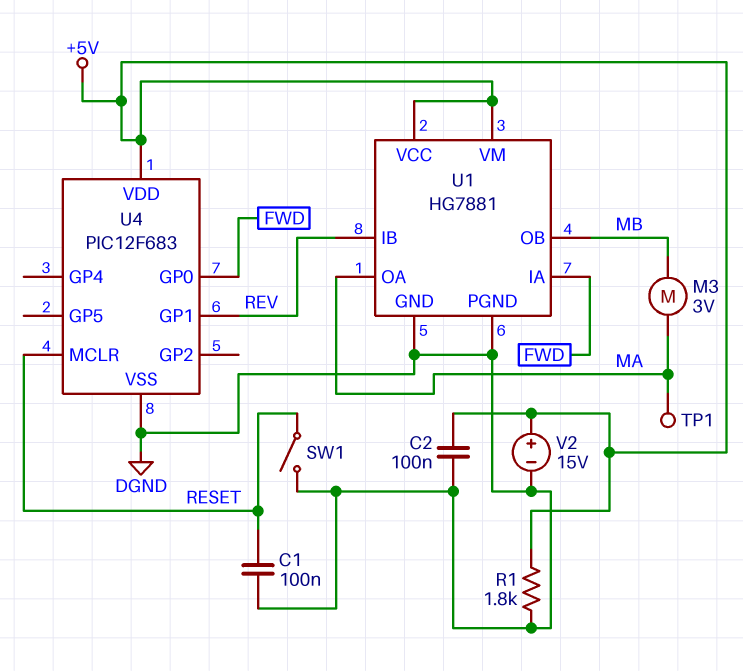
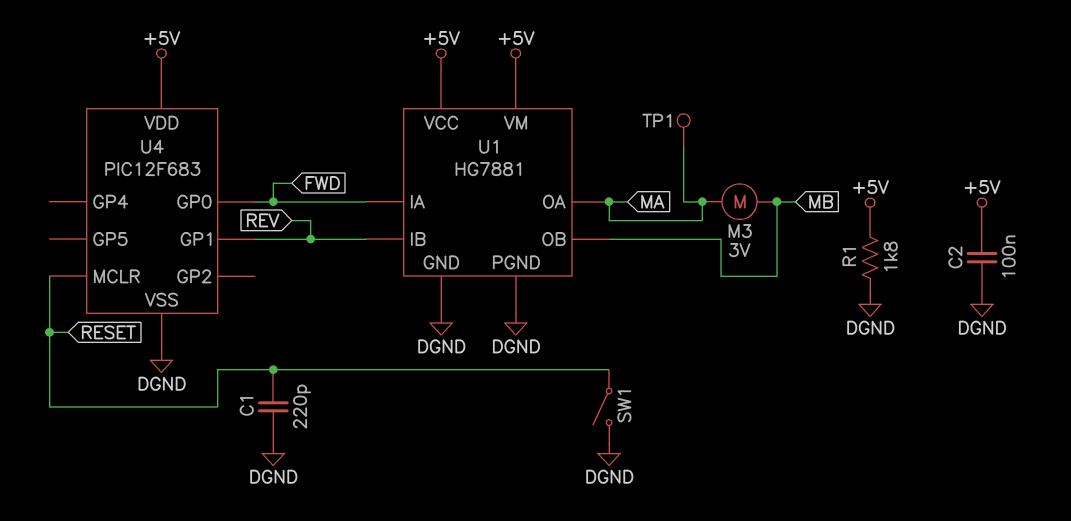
C1: 100nF (DGND, RESET) -> 220pF (DGND, RESET)
V2: 15V (plus +5V, minus DGND) -> none

